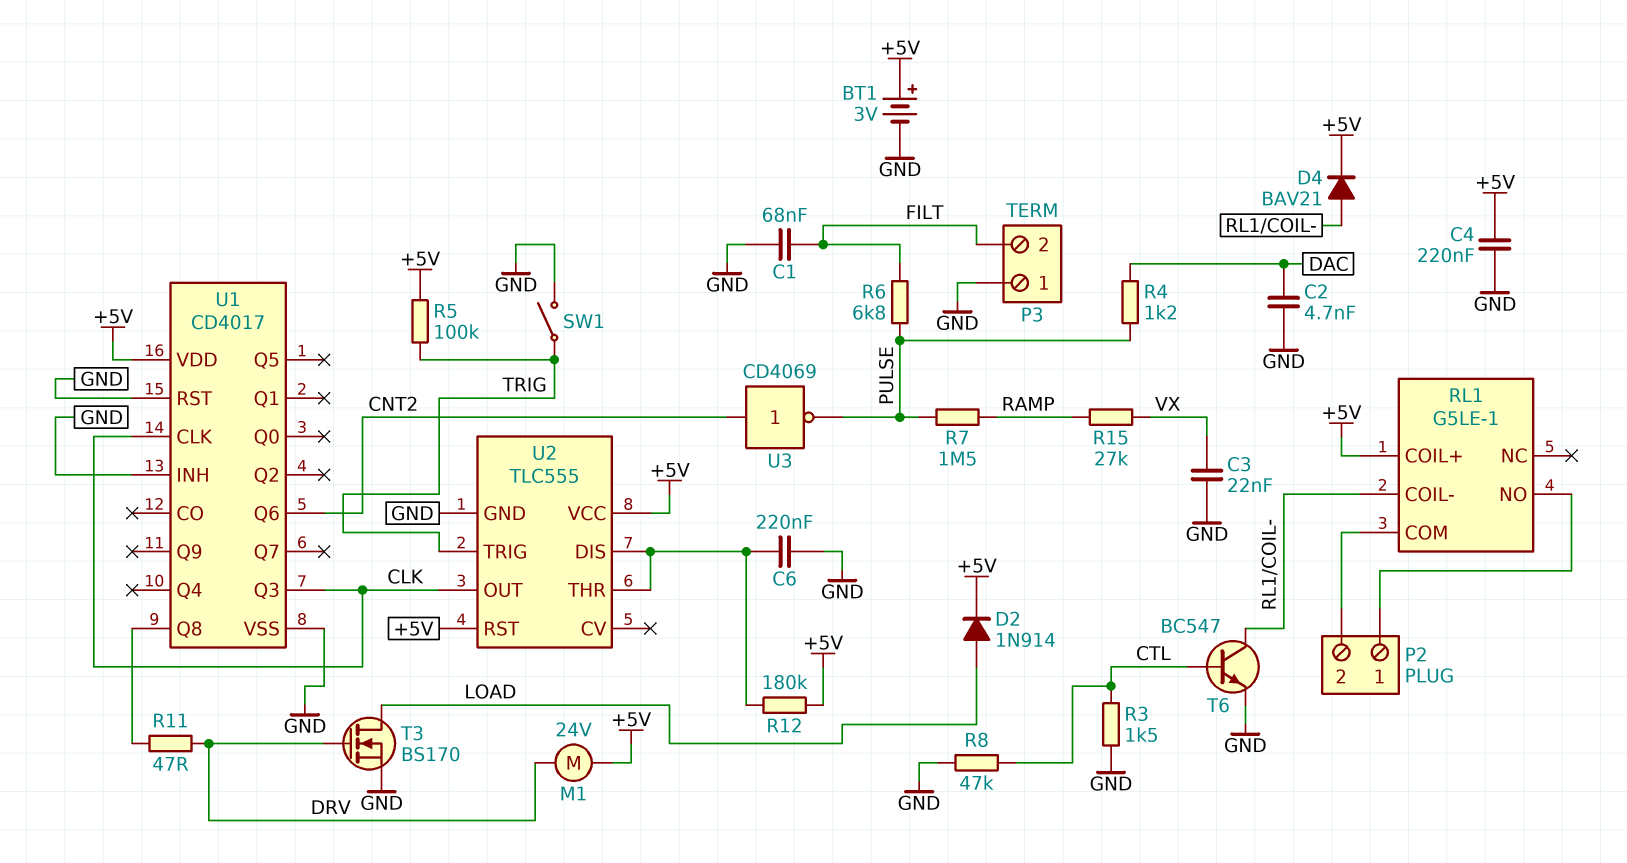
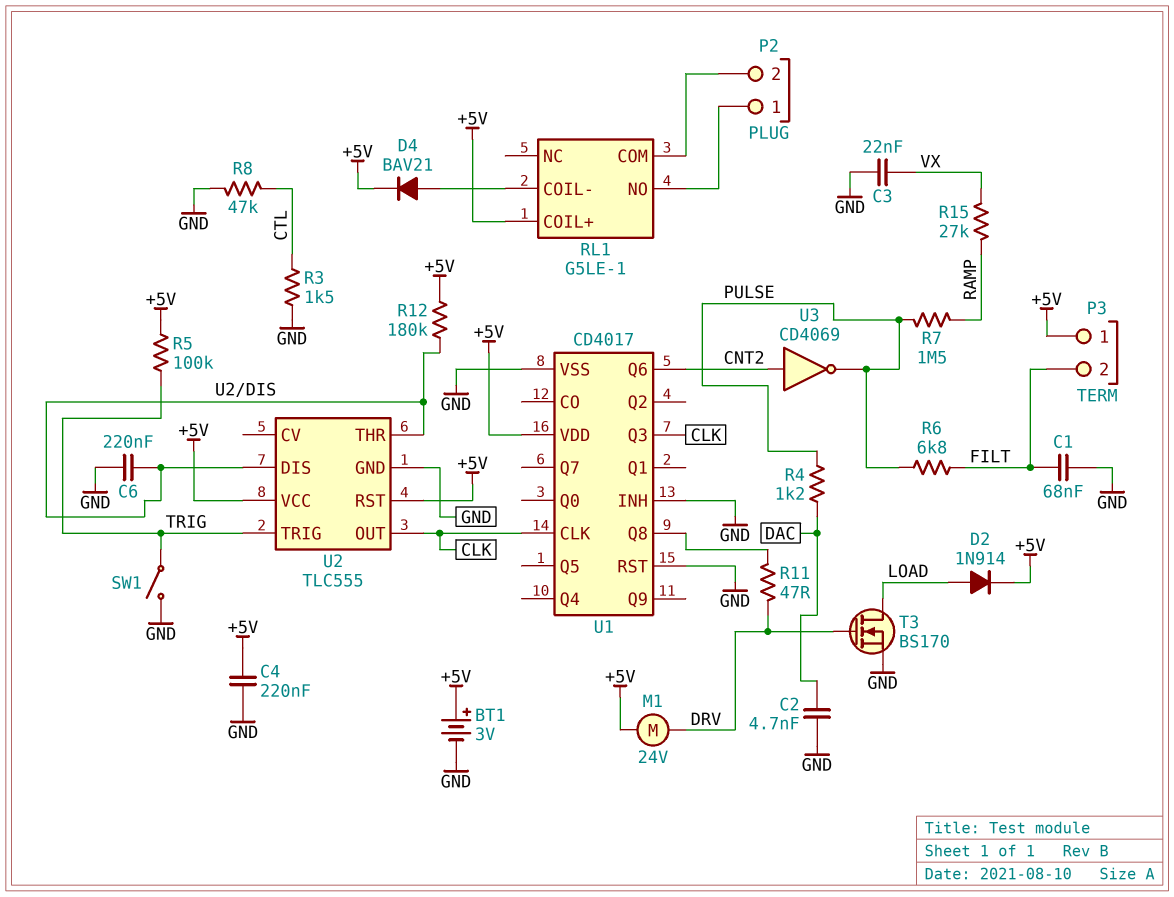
P3 pin 1: GND -> +5V
T6: NPN BC547 (B CTL, C RL1/COIL-, E GND) -> none

